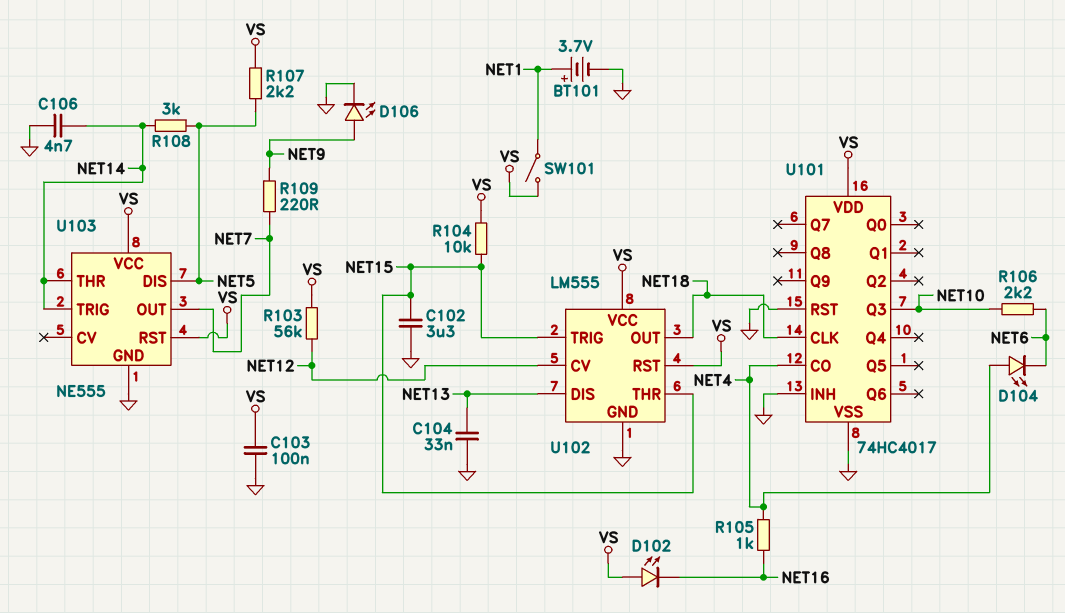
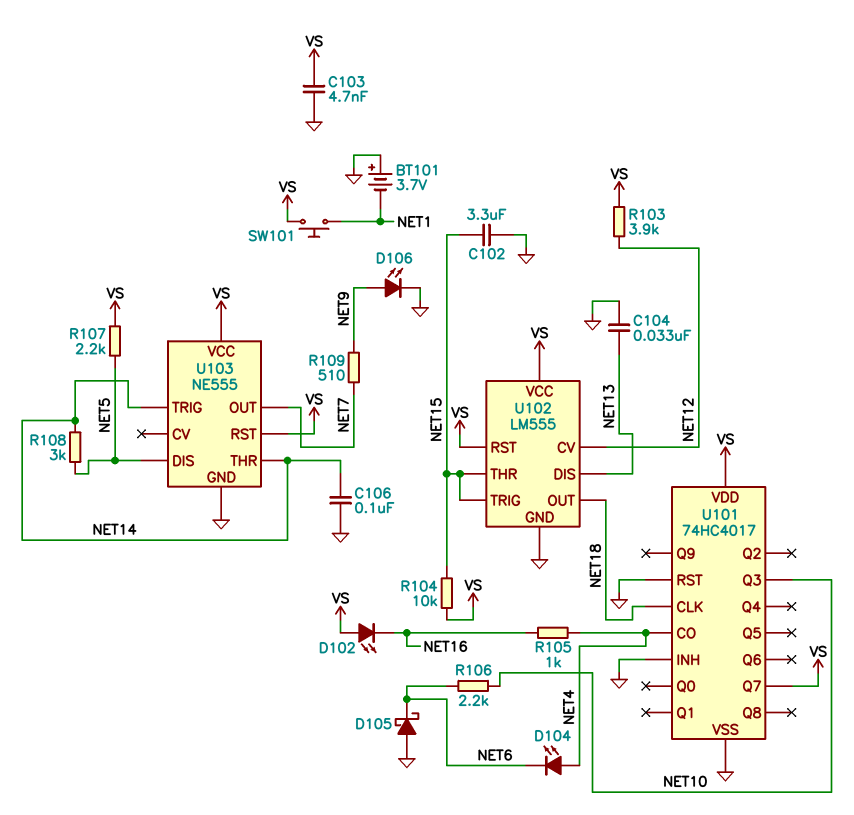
BT101: 3.7V (plus NET1, minus GND) -> 3.7V (plus GND, minus NET1)
C103: 100nF (GND, VS) -> 4.7nF (GND, VS)
C106: 4.7nF (GND, NET14) -> 100nF (GND, NET14)
D105: none -> schottky (A GND, K NET6)
R103: 56k (NET12, VS) -> 3.9k (NET12, VS)
R109: 220 (NET7, NET9) -> 510 (NET7, NET9)
SW101: switch (NET1, VS) -> button (NET1, VS)
U101 pin Q7: none -> VS

